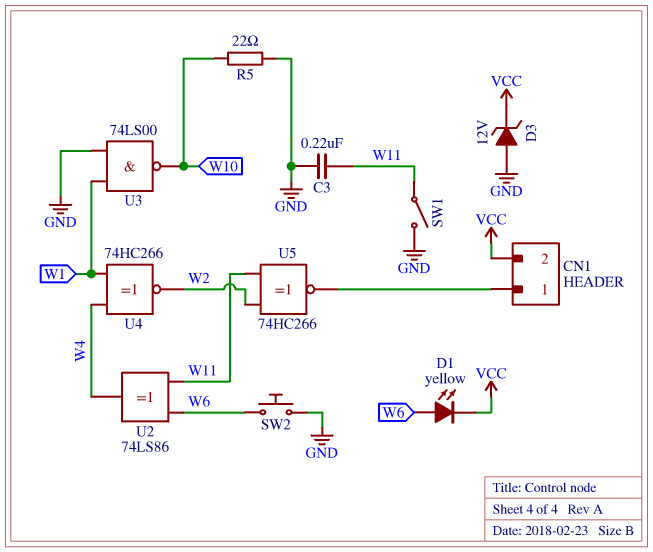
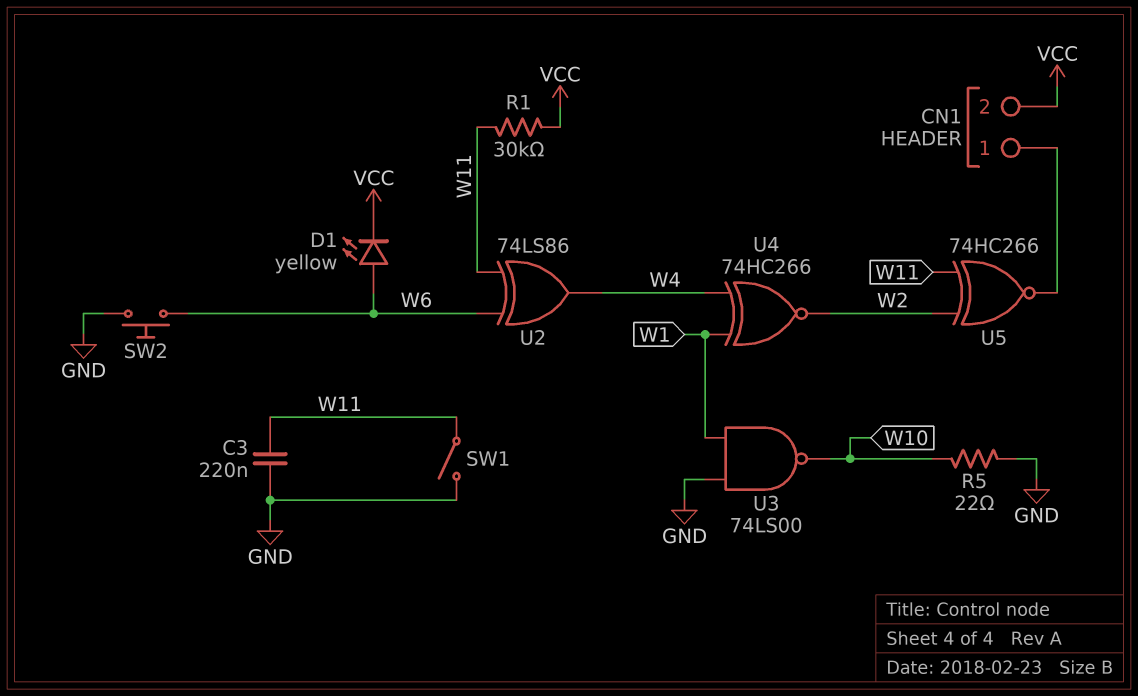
D3: zener 12V (A GND, K VCC) -> none
R1: none -> 30k (VCC, W11)

